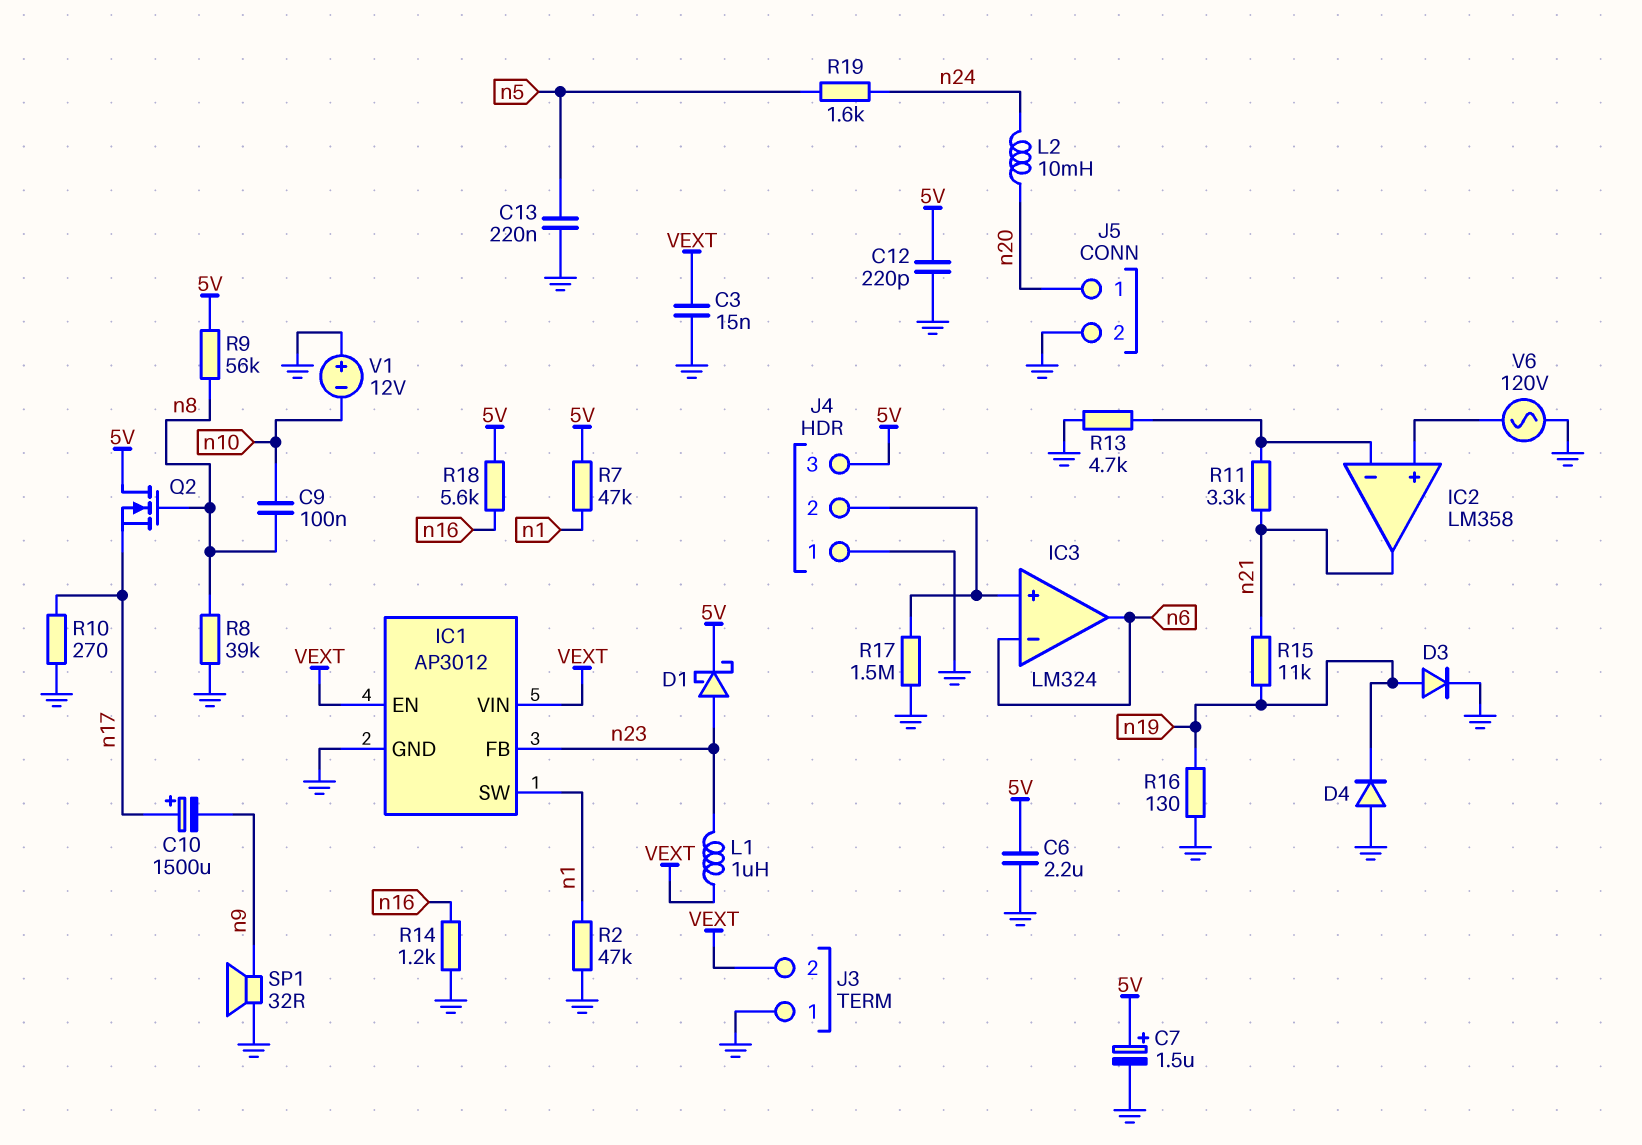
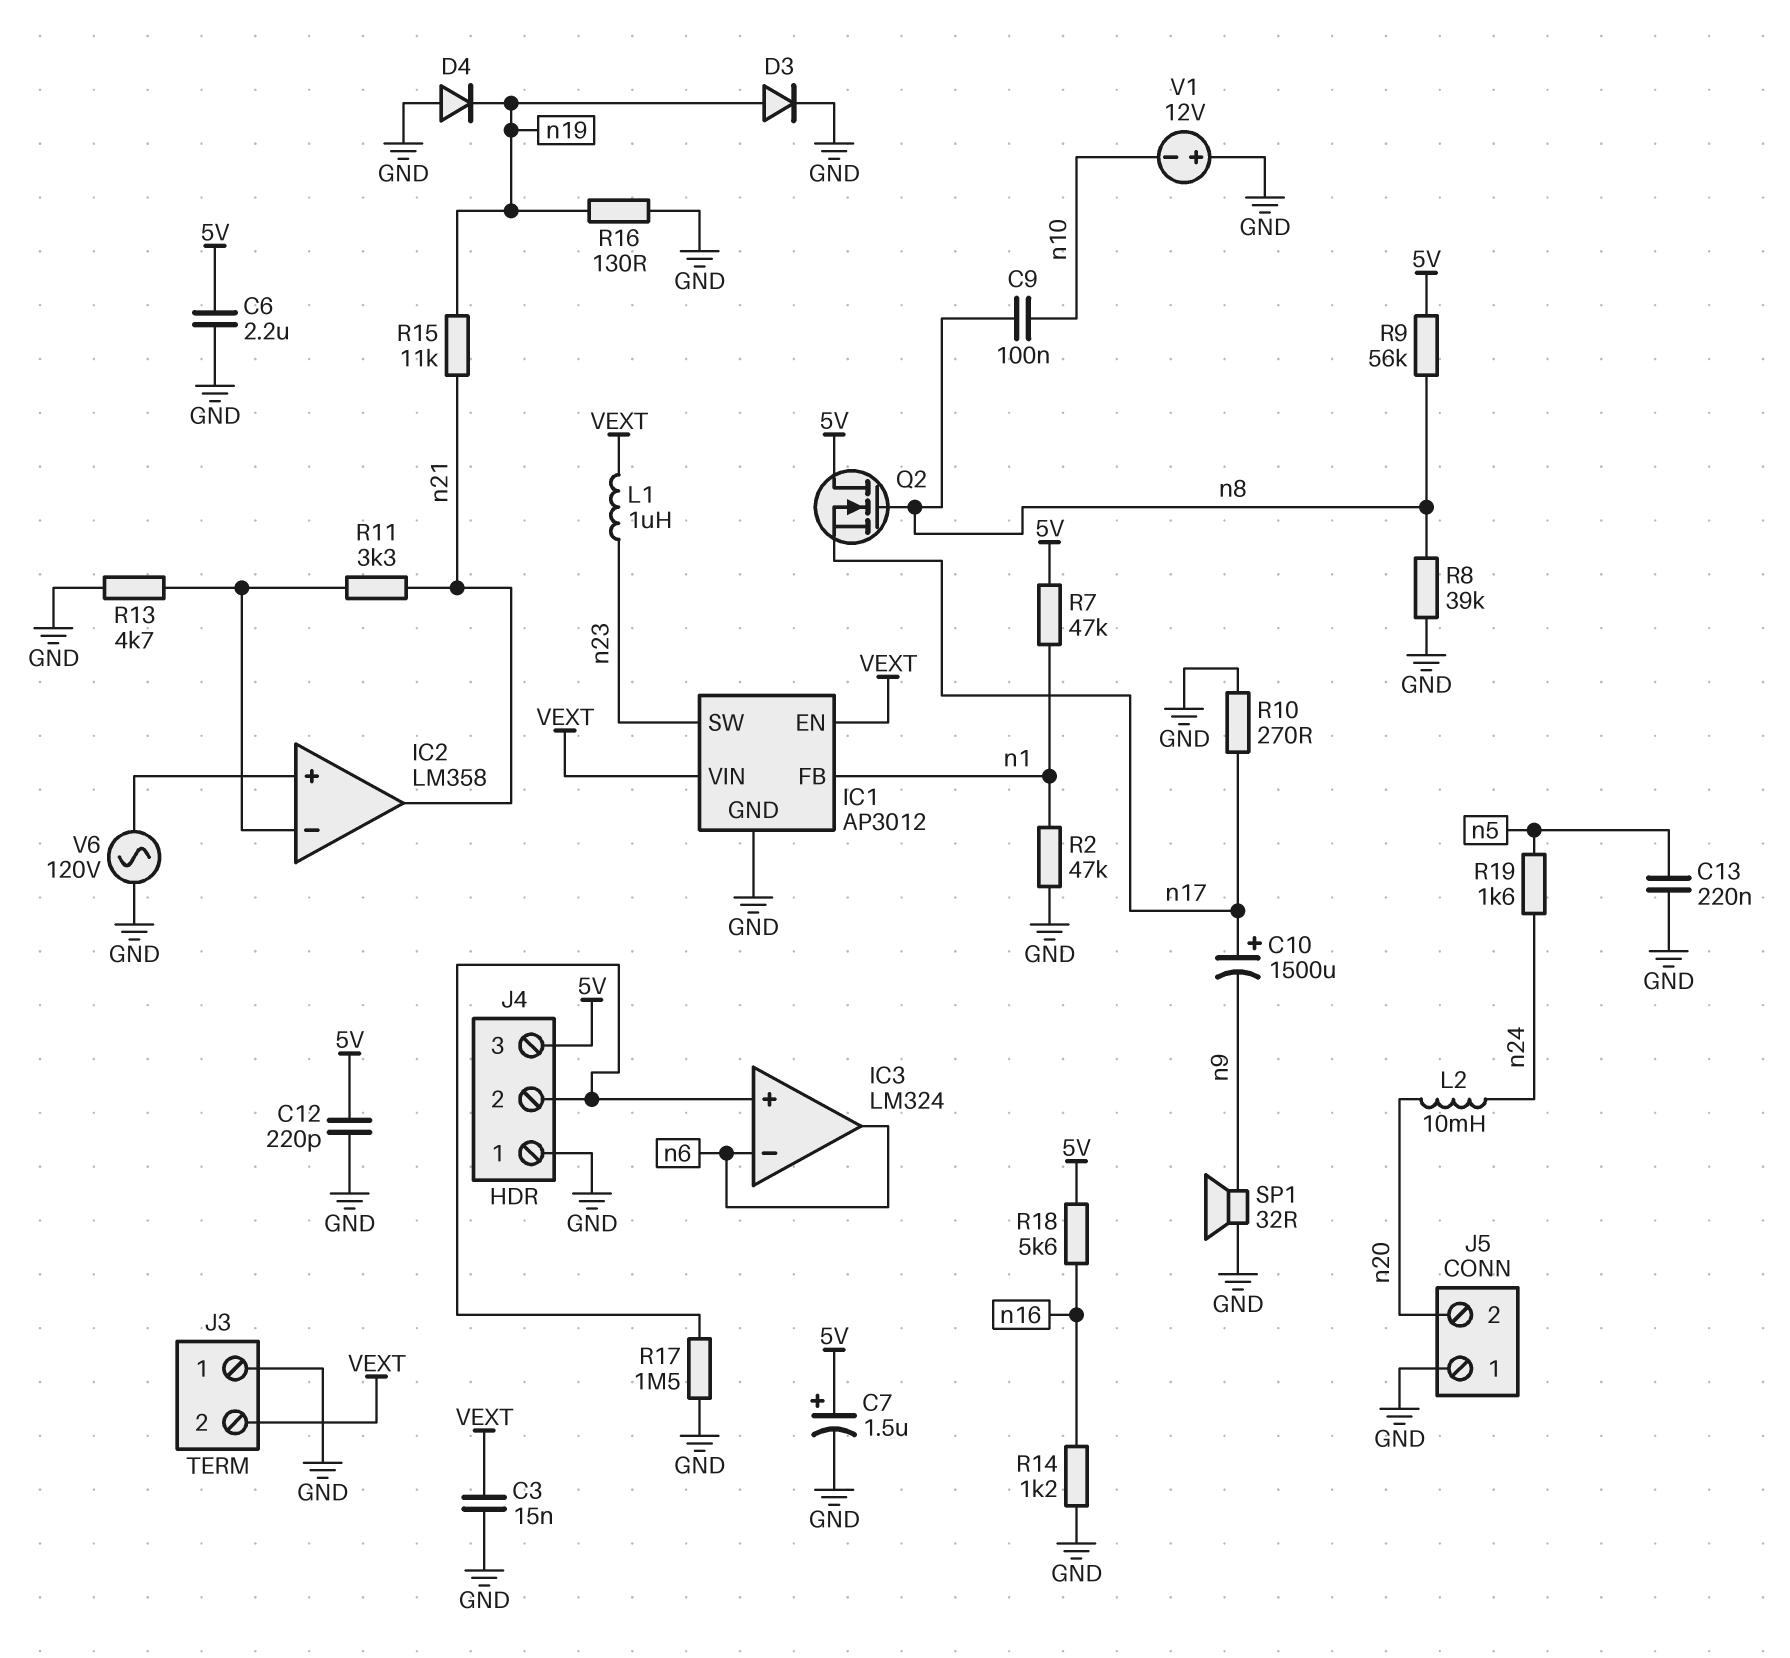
D1: schottky (A n23, K 5V) -> none
IC1 pin FB: n23 -> n1
IC1 pin SW: n1 -> n23
J5 pin 1: n20 -> GND
J5 pin 2: GND -> n20

